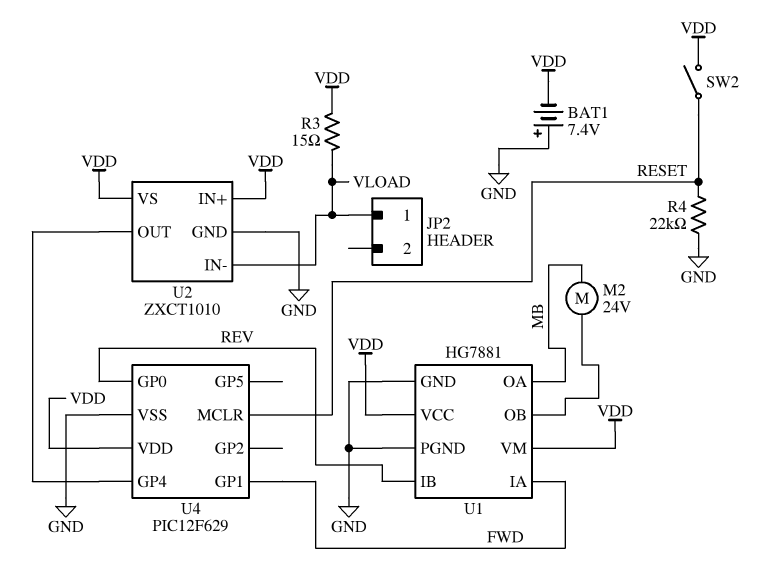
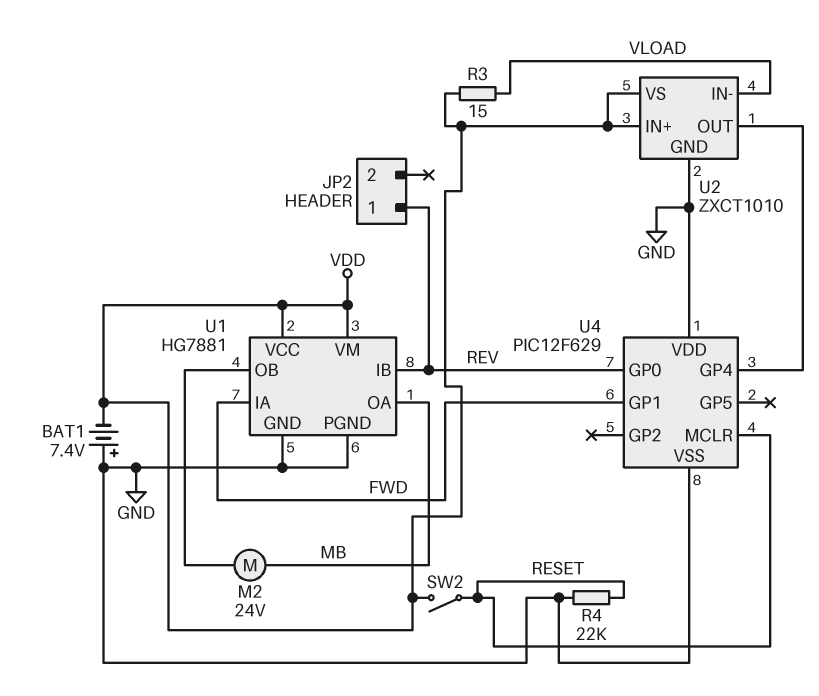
JP2 pin 1: VLOAD -> REV
U4 pin VDD: VDD -> GND

